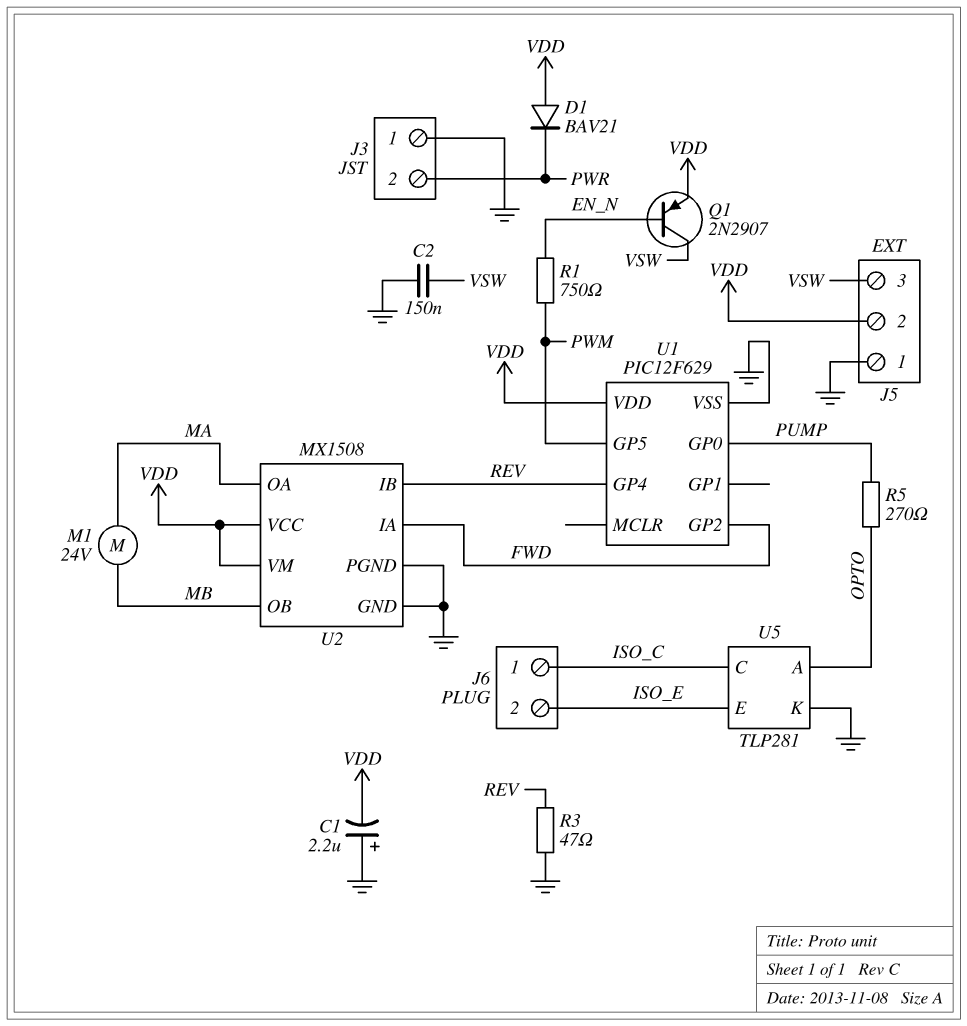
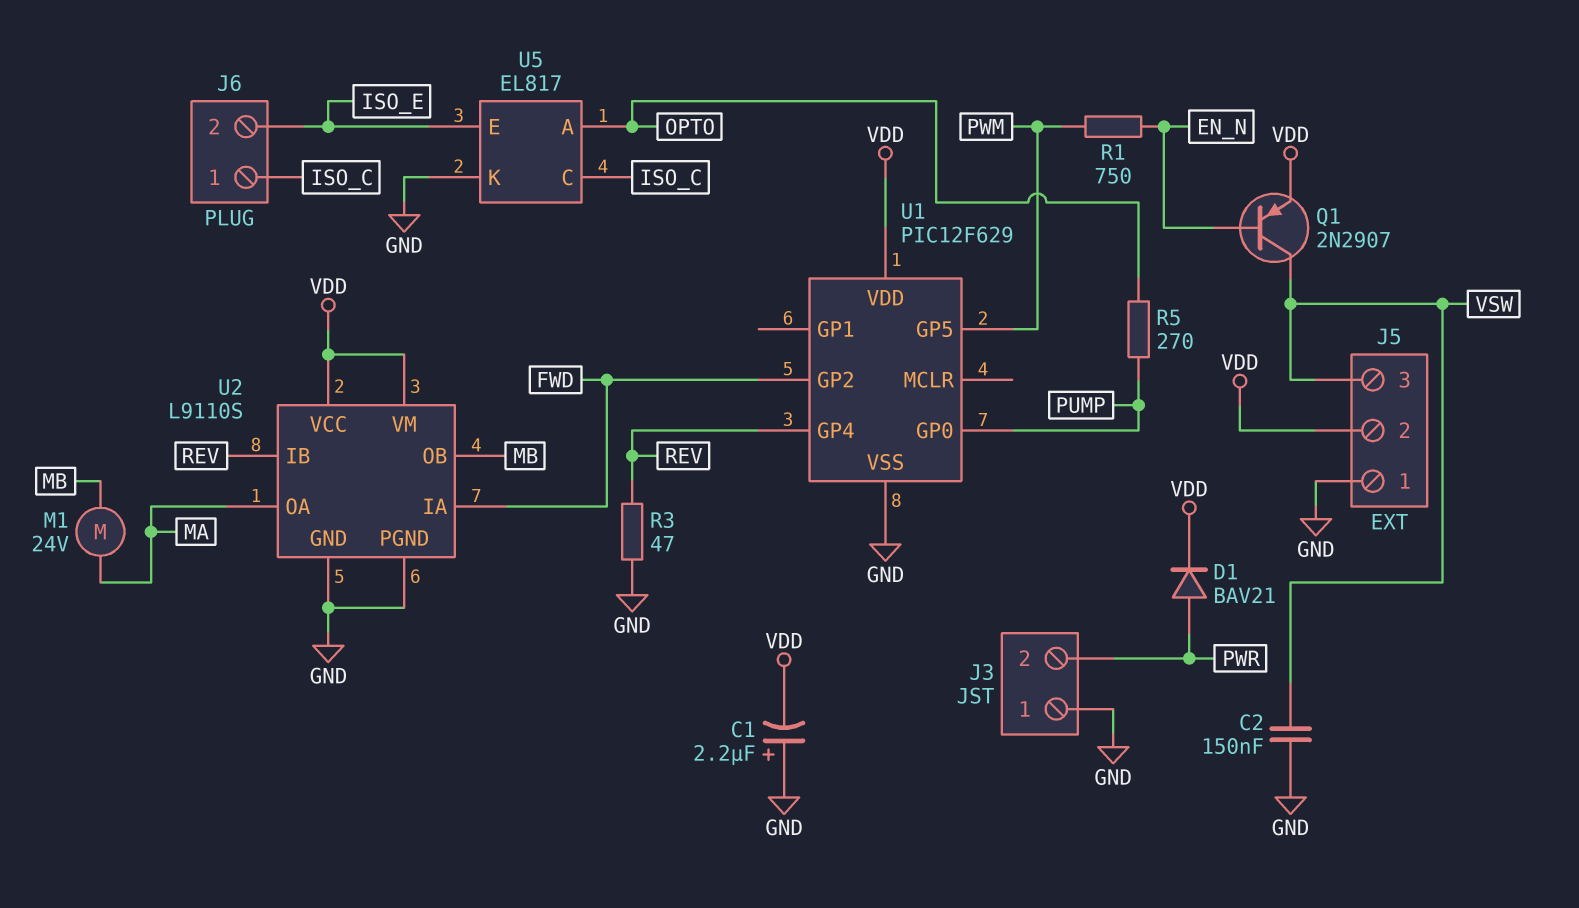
D1: diode BAV21 (A VDD, K PWR) -> diode BAV21 (A PWR, K VDD)
U2: MX1508 -> L9110S
U5: TLP281 -> EL817

